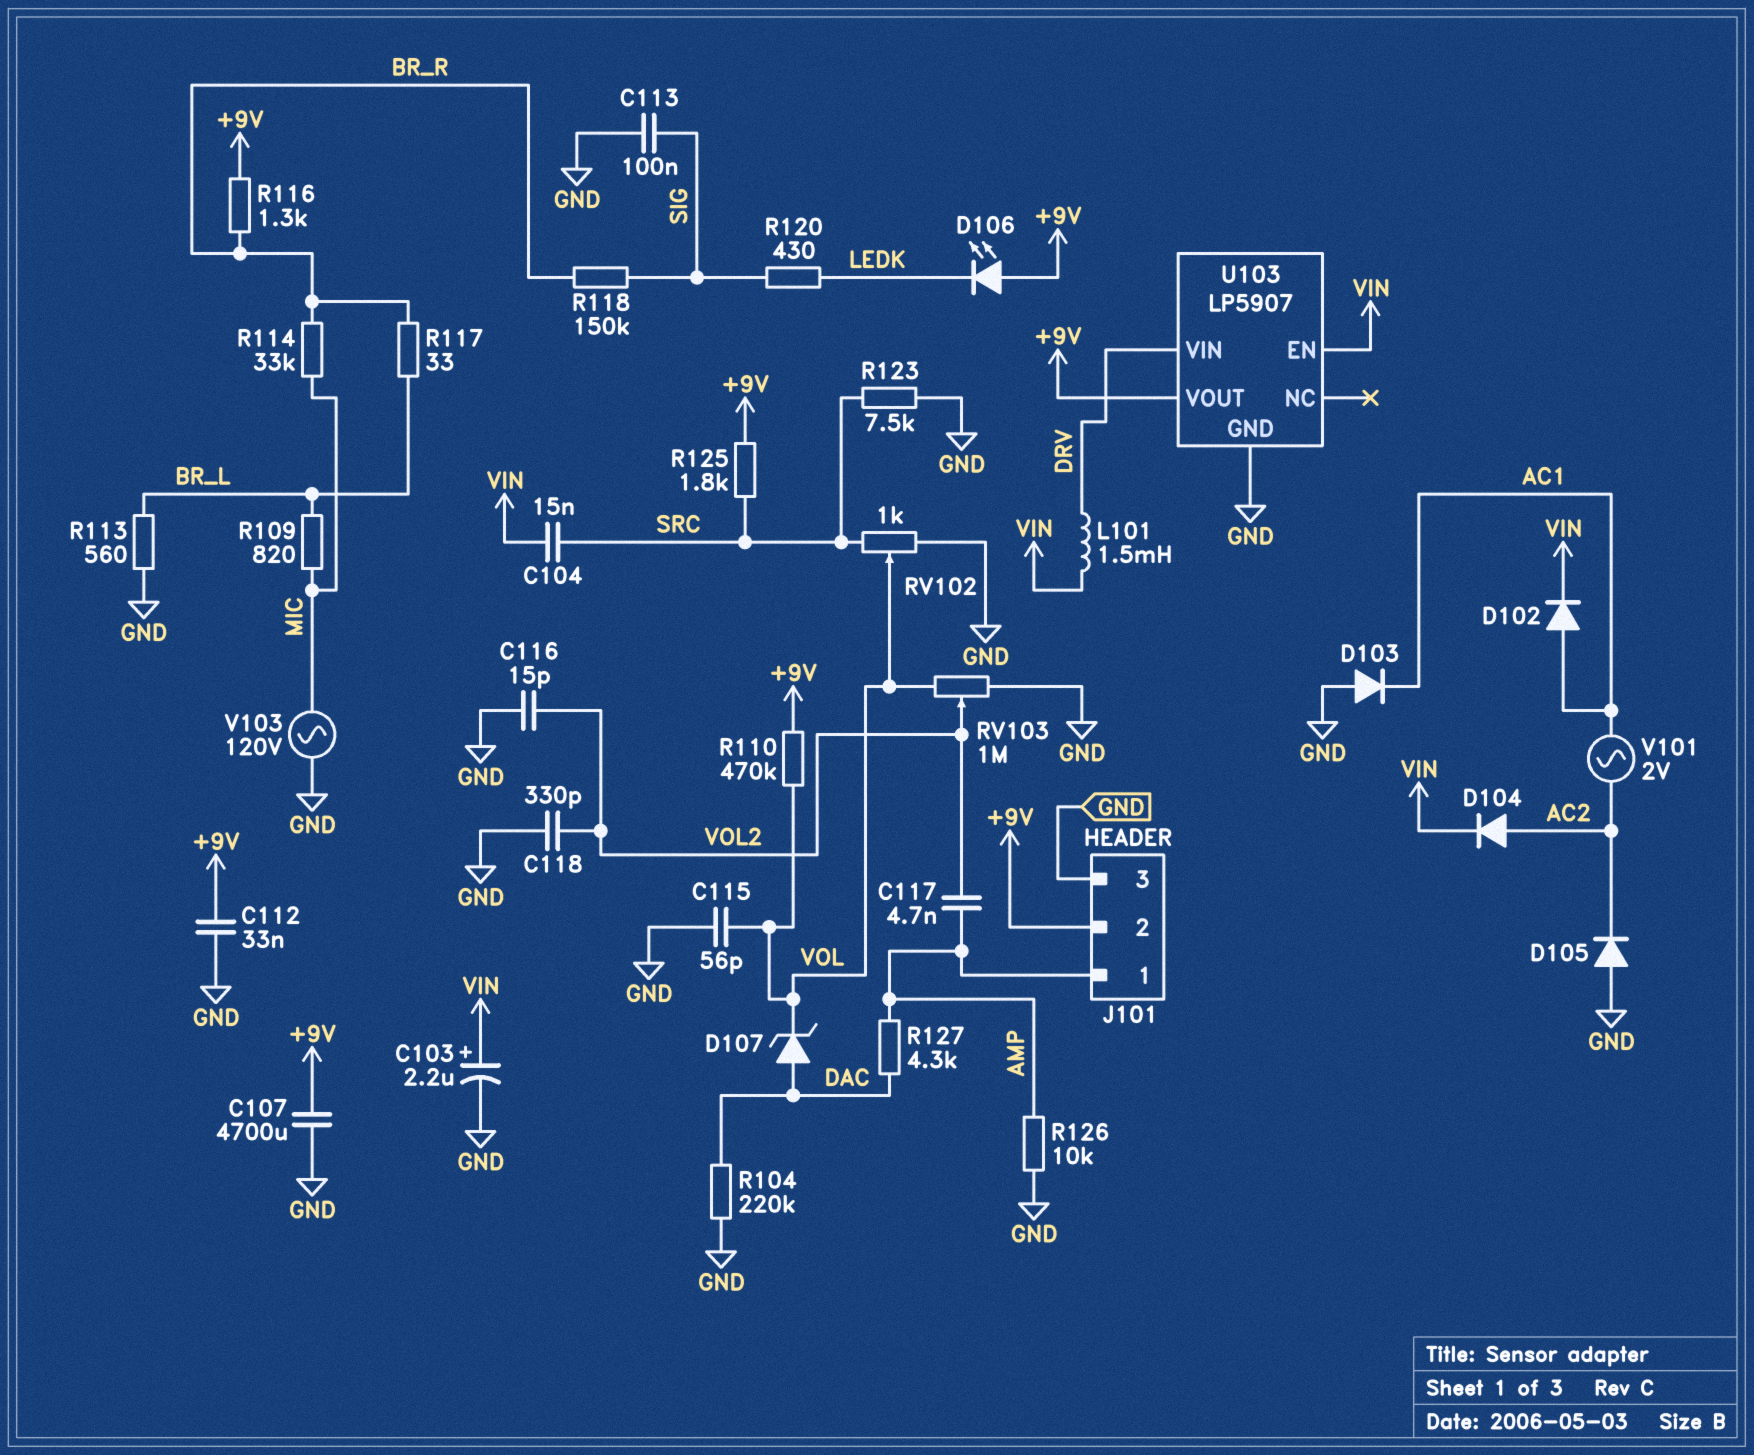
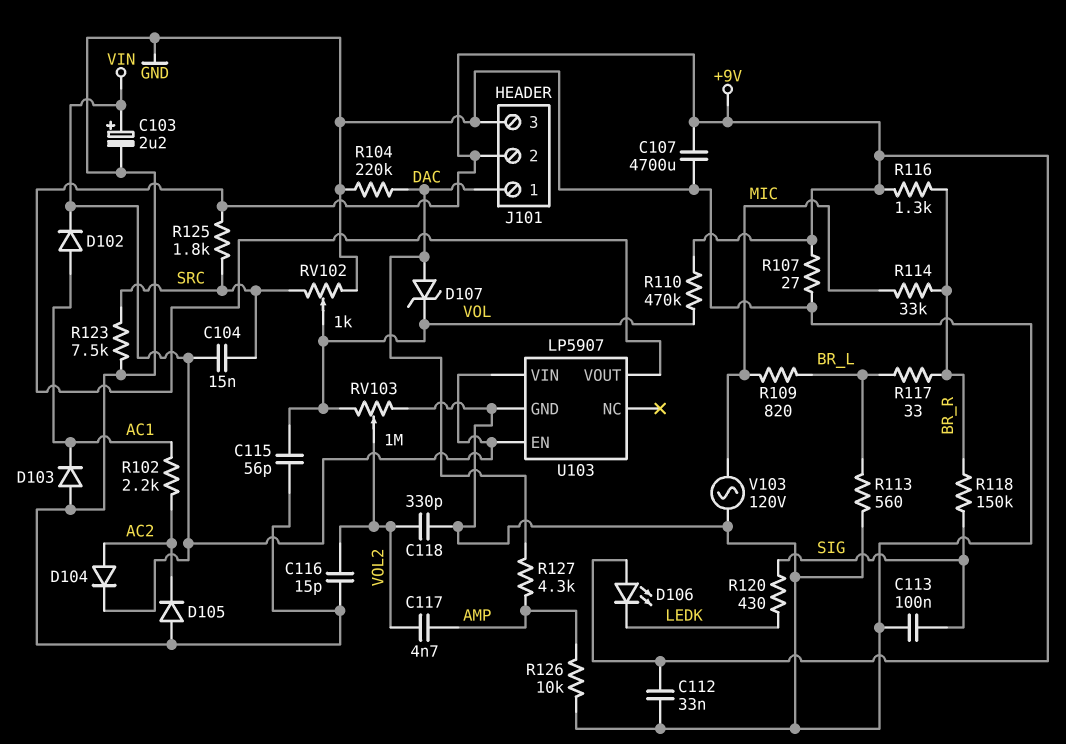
J101 pin 1: AMP -> DAC
L101: 1.5mH (DRV, VIN) -> none
R102: none -> 2.2k (AC1, AC2)
R107: none -> 27 (+9V, GND)
U103 pin VIN: DRV -> VIN
V101: AC 2V (AC1, AC2) -> none

